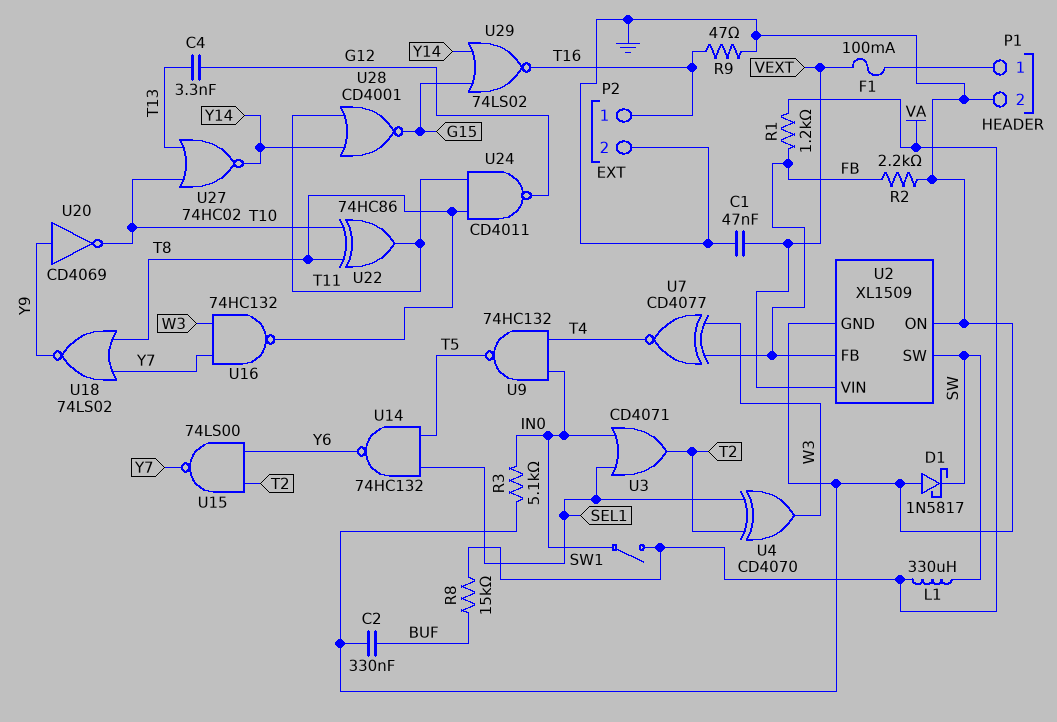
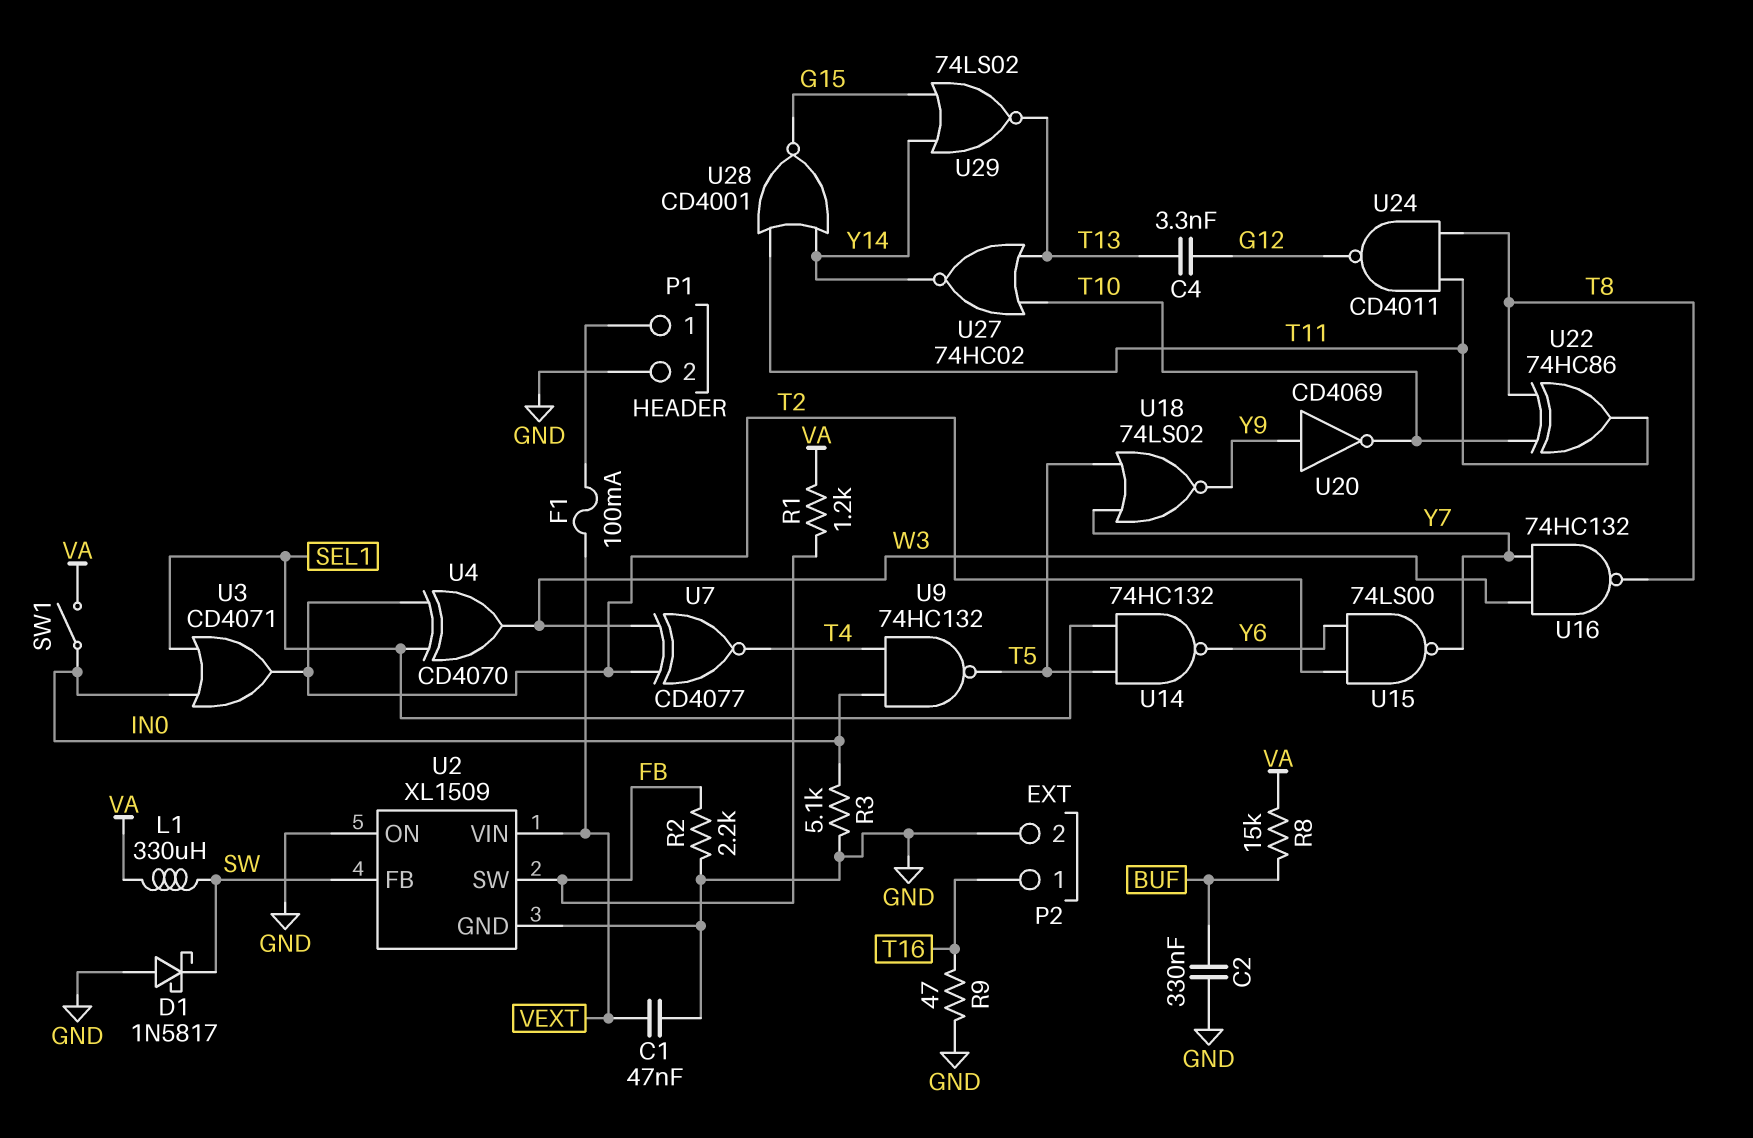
U2 pin FB: FB -> SW
U2 pin SW: SW -> FB
U7: XNOR CD4077 (in FB, in W3, out T4) -> XNOR CD4077 (in T2, in W3, out T4)
U18: NOR 74LS02 (in T8, in Y7, out Y9) -> NOR 74LS02 (in T5, in Y7, out Y9)
U29: NOR 74LS02 (in G15, in Y14, out T16) -> NOR 74LS02 (in G15, in Y14, out T13)

